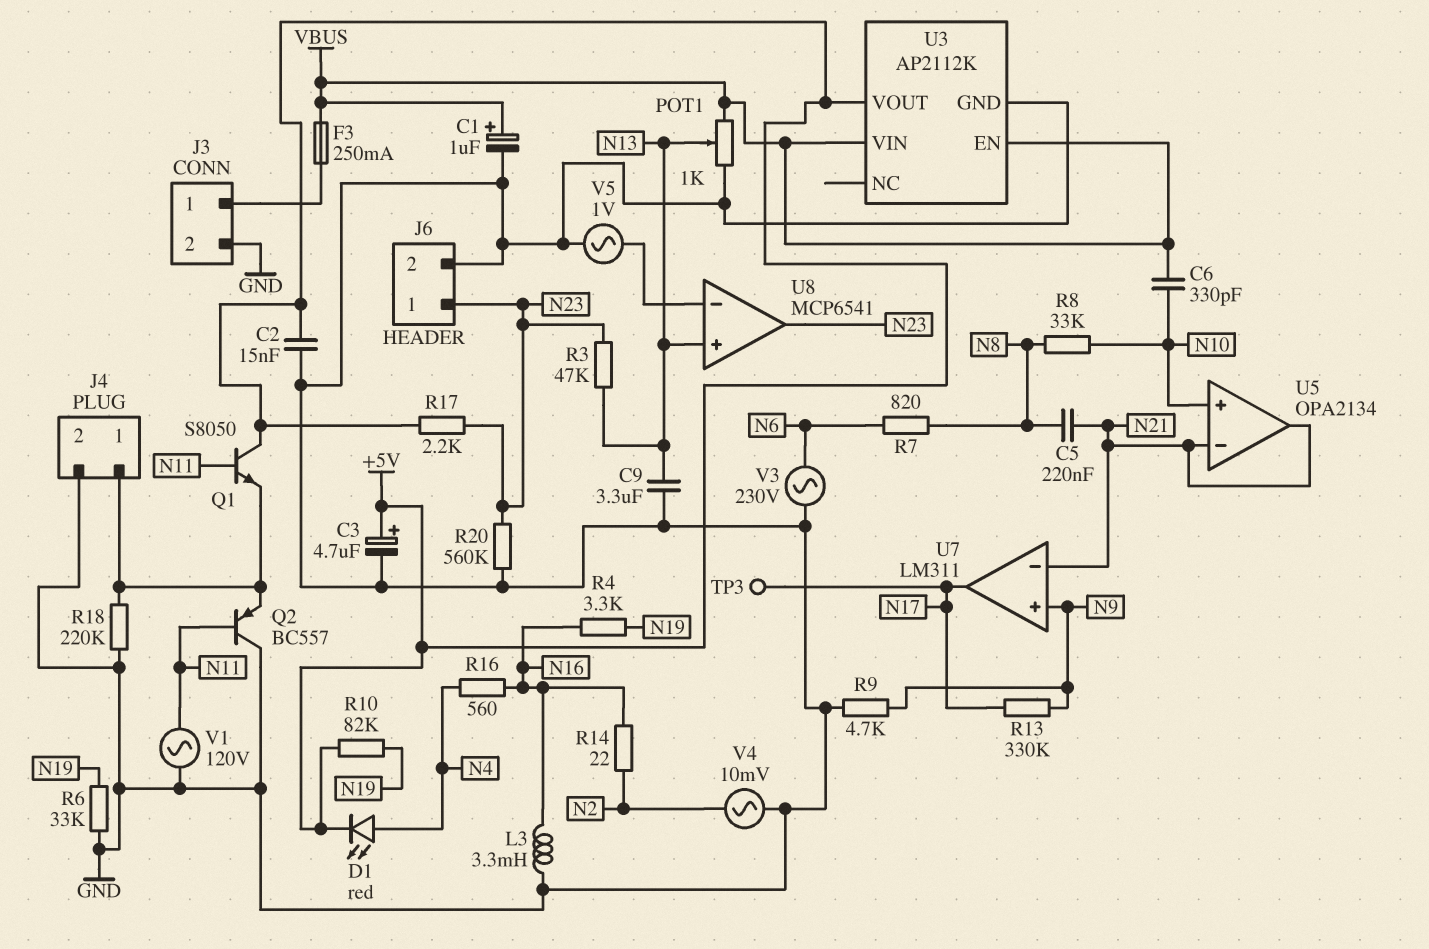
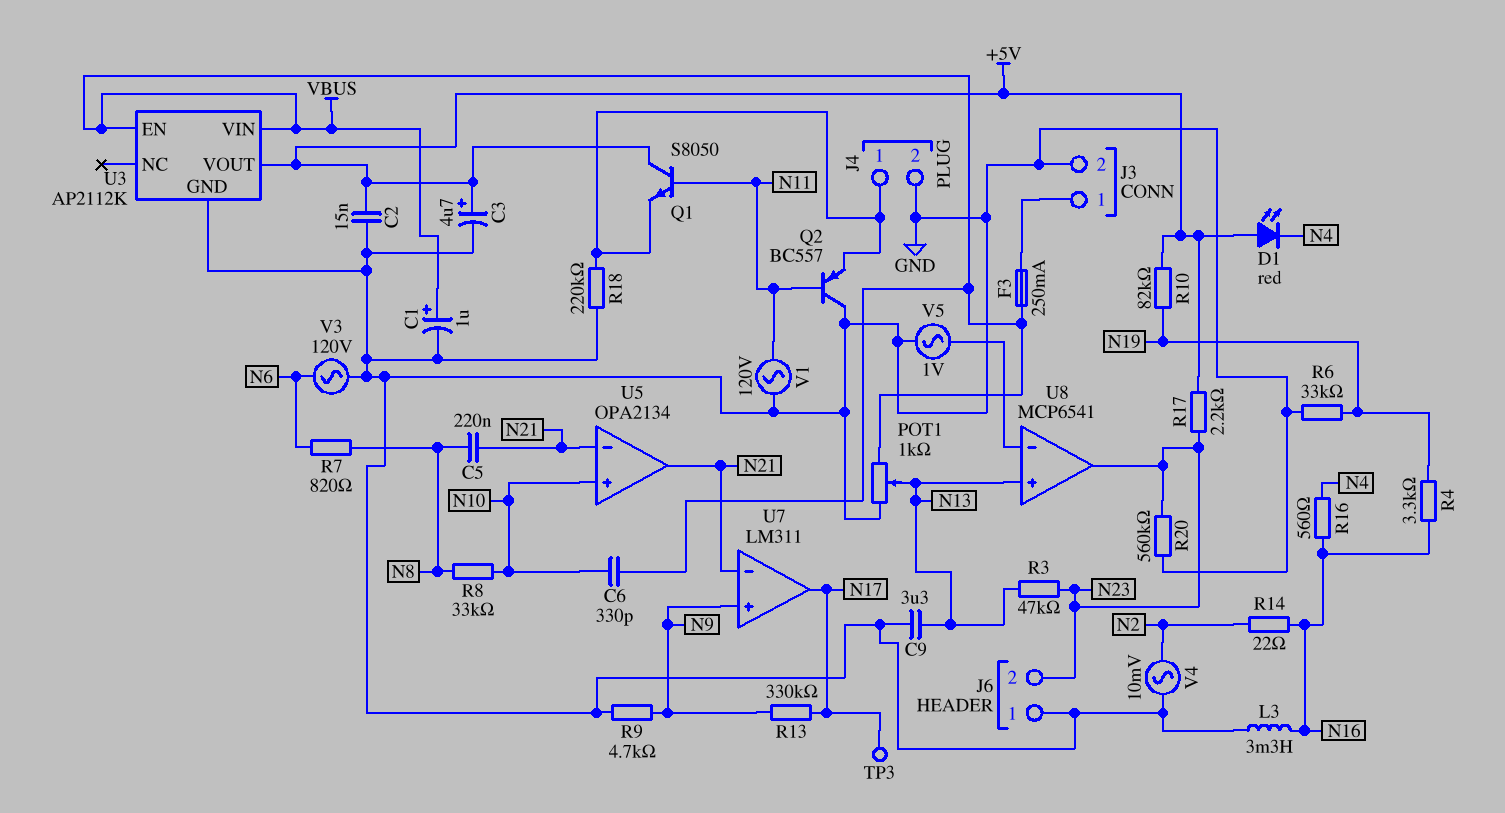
D1: LED red (A N4, K +5V) -> LED red (A +5V, K N4)
J6 pin 1: N23 -> GND
J6 pin 2: GND -> N23
V3: AC 230V (GND, N6) -> AC 120V (GND, N6)

